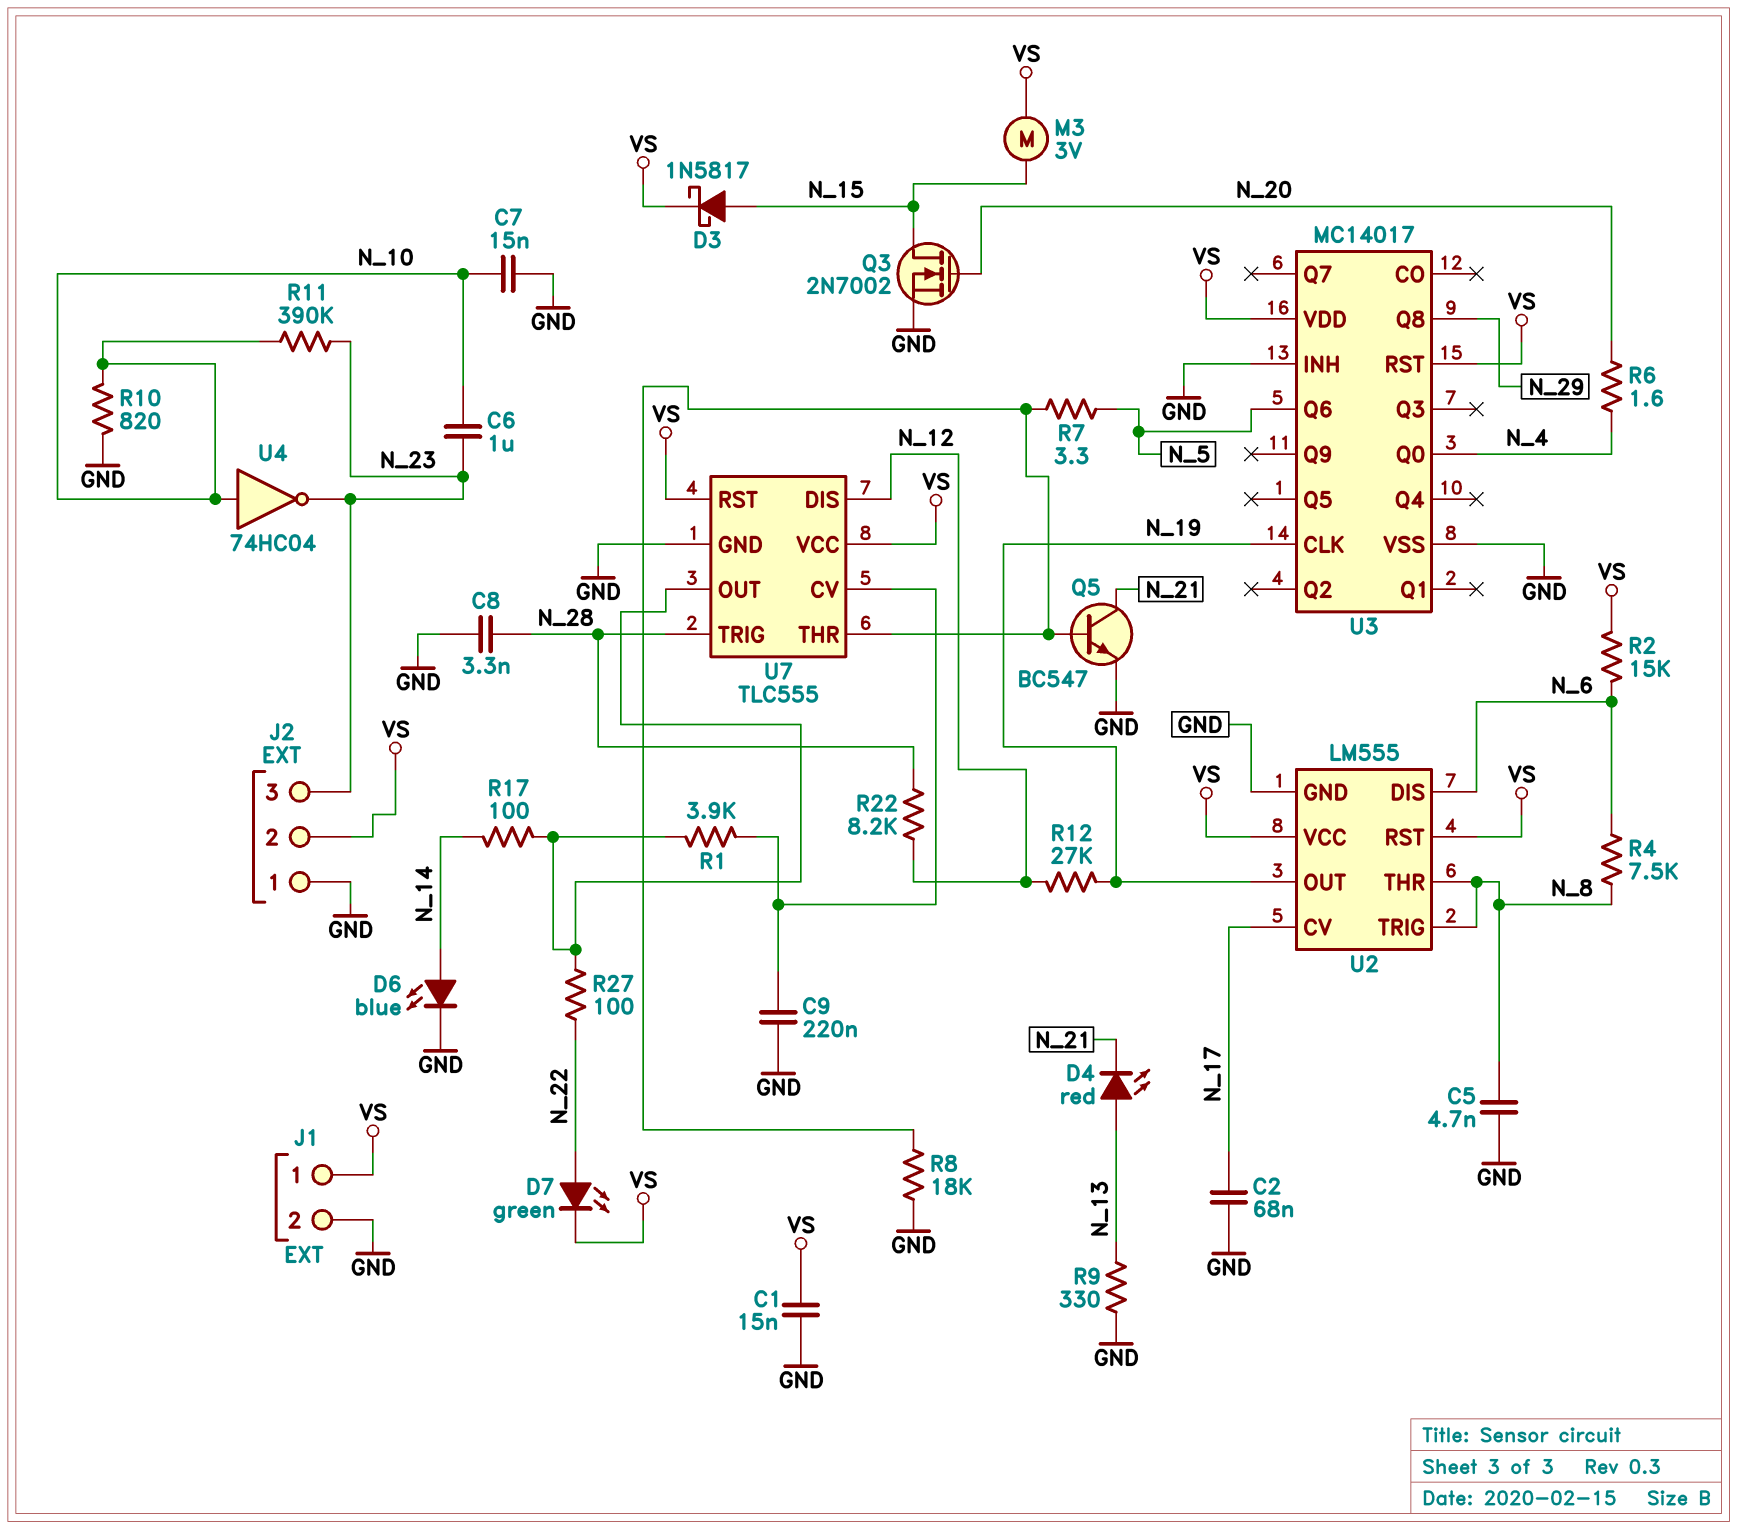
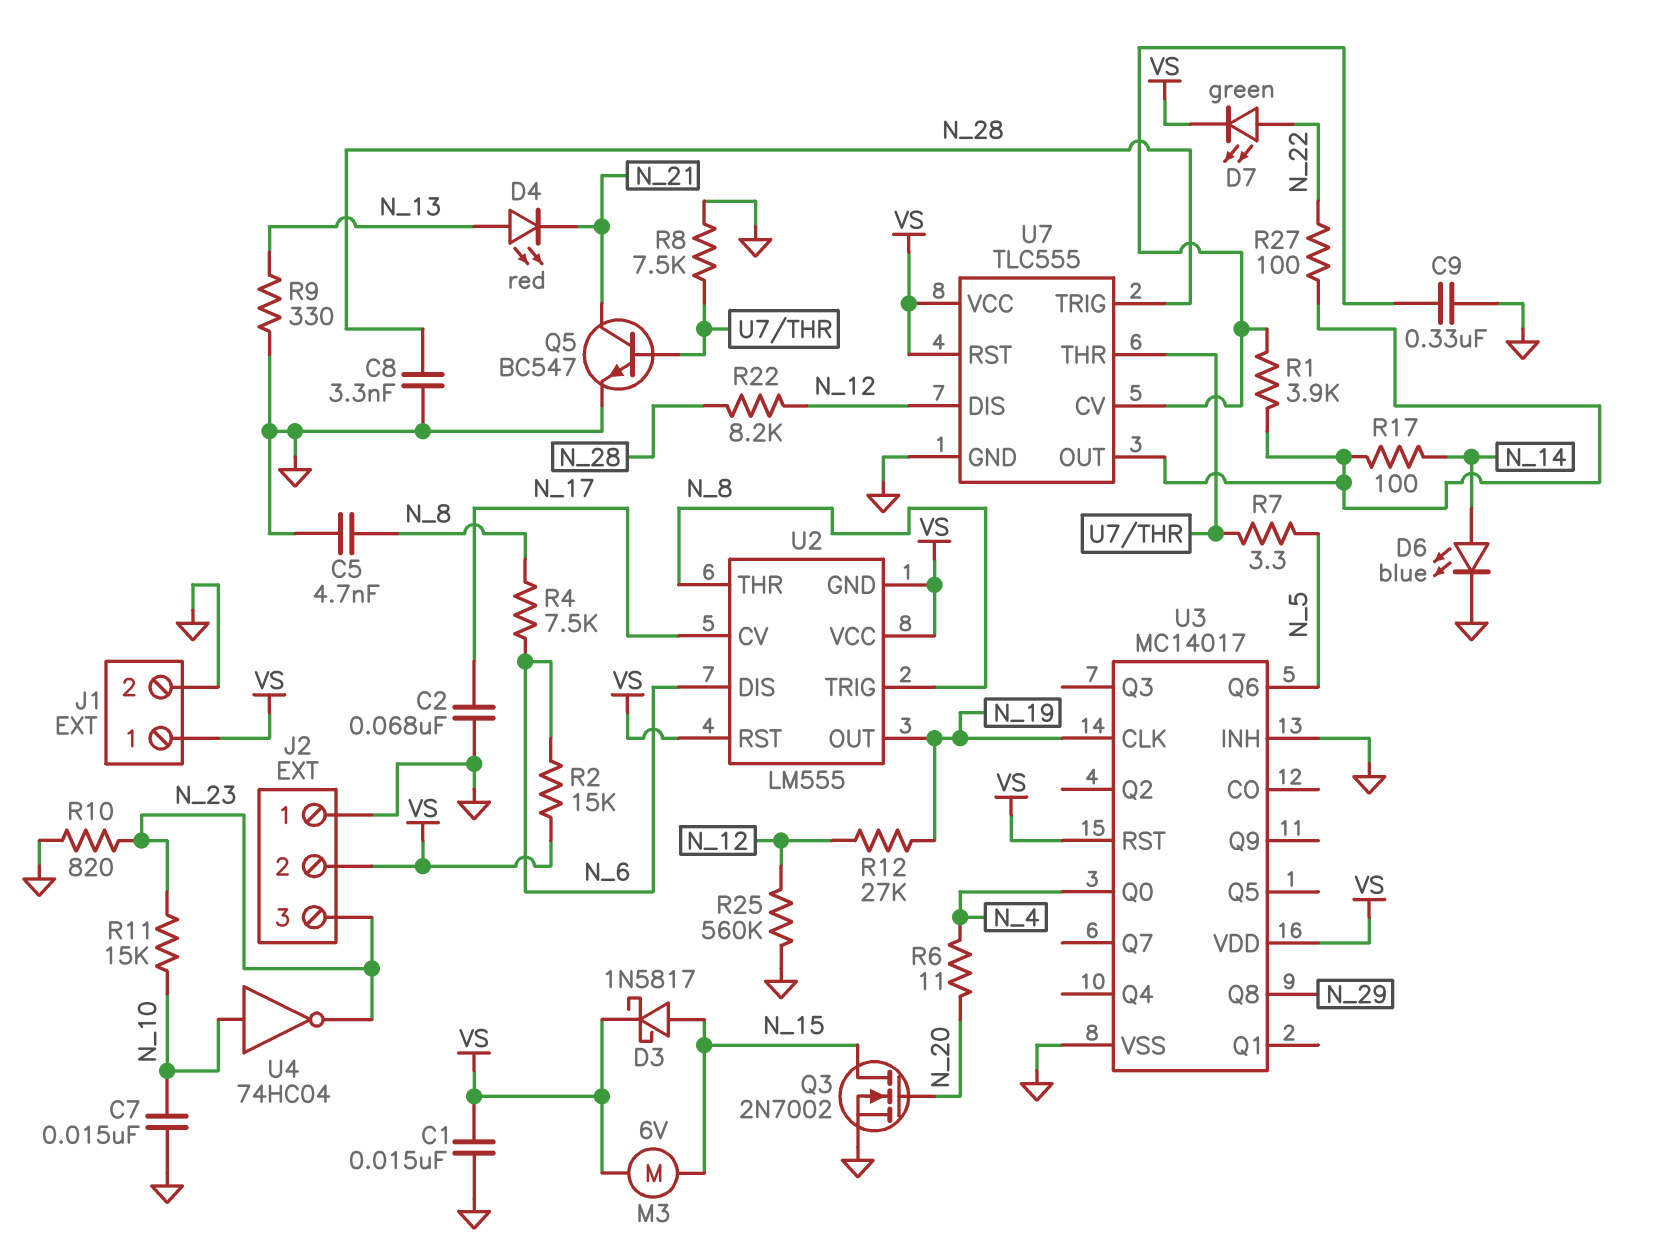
C6: 1uF (N_10, N_23) -> none
C9: 220nF (GND, U7/CV) -> 330nF (GND, U7/CV)
M3: motor 3V (N_15, VS) -> motor 6V (N_15, VS)
R6: 1.6 (N_4, N_20) -> 11 (N_4, N_20)
R8: 18k (GND, U7/THR) -> 7.5k (GND, U7/THR)
R10: 820 (GND, N_10) -> 820 (GND, N_23)
R11: 390k (N_10, N_23) -> 15k (N_10, N_23)
R25: none -> 560k (GND, N_12)
U2 pin GND: GND -> VS

